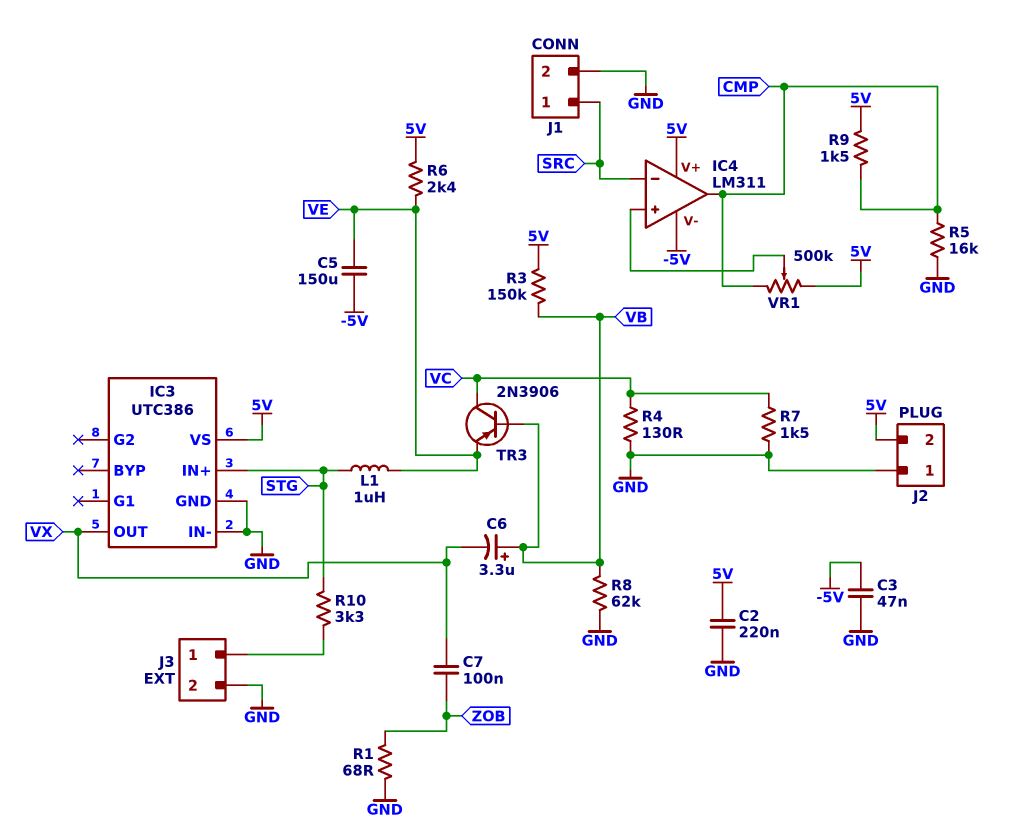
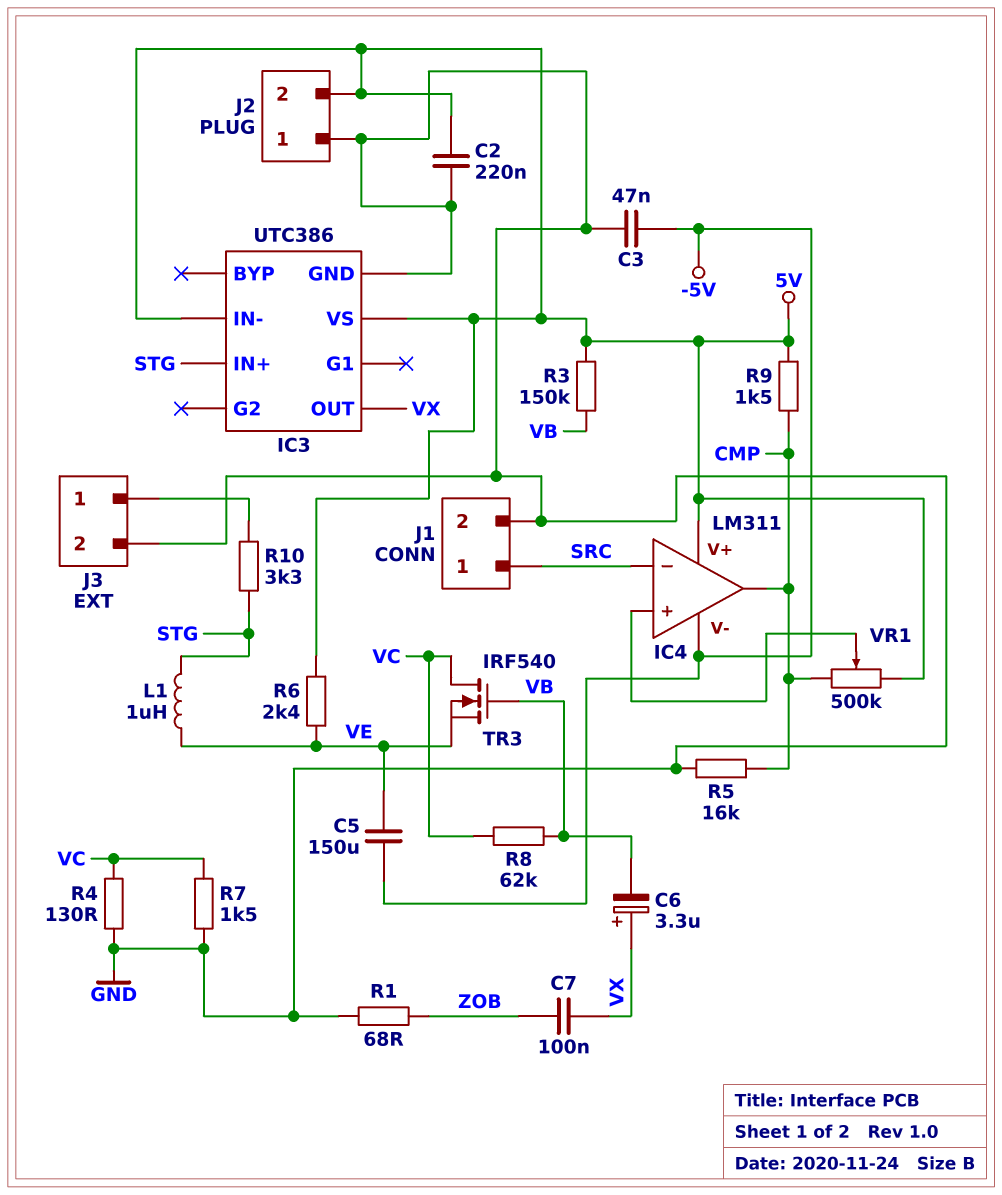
C6: 3.3uF (plus VB, minus VX) -> 3.3uF (plus VX, minus VB)
IC3 pin IN-: GND -> 5V
R8: 62k (GND, VB) -> 62k (VB, VC)
TR3: PNP 2N3906 (B VB, C VC, E VE) -> NMOS IRF540 (G VB, D VC, S VE)

